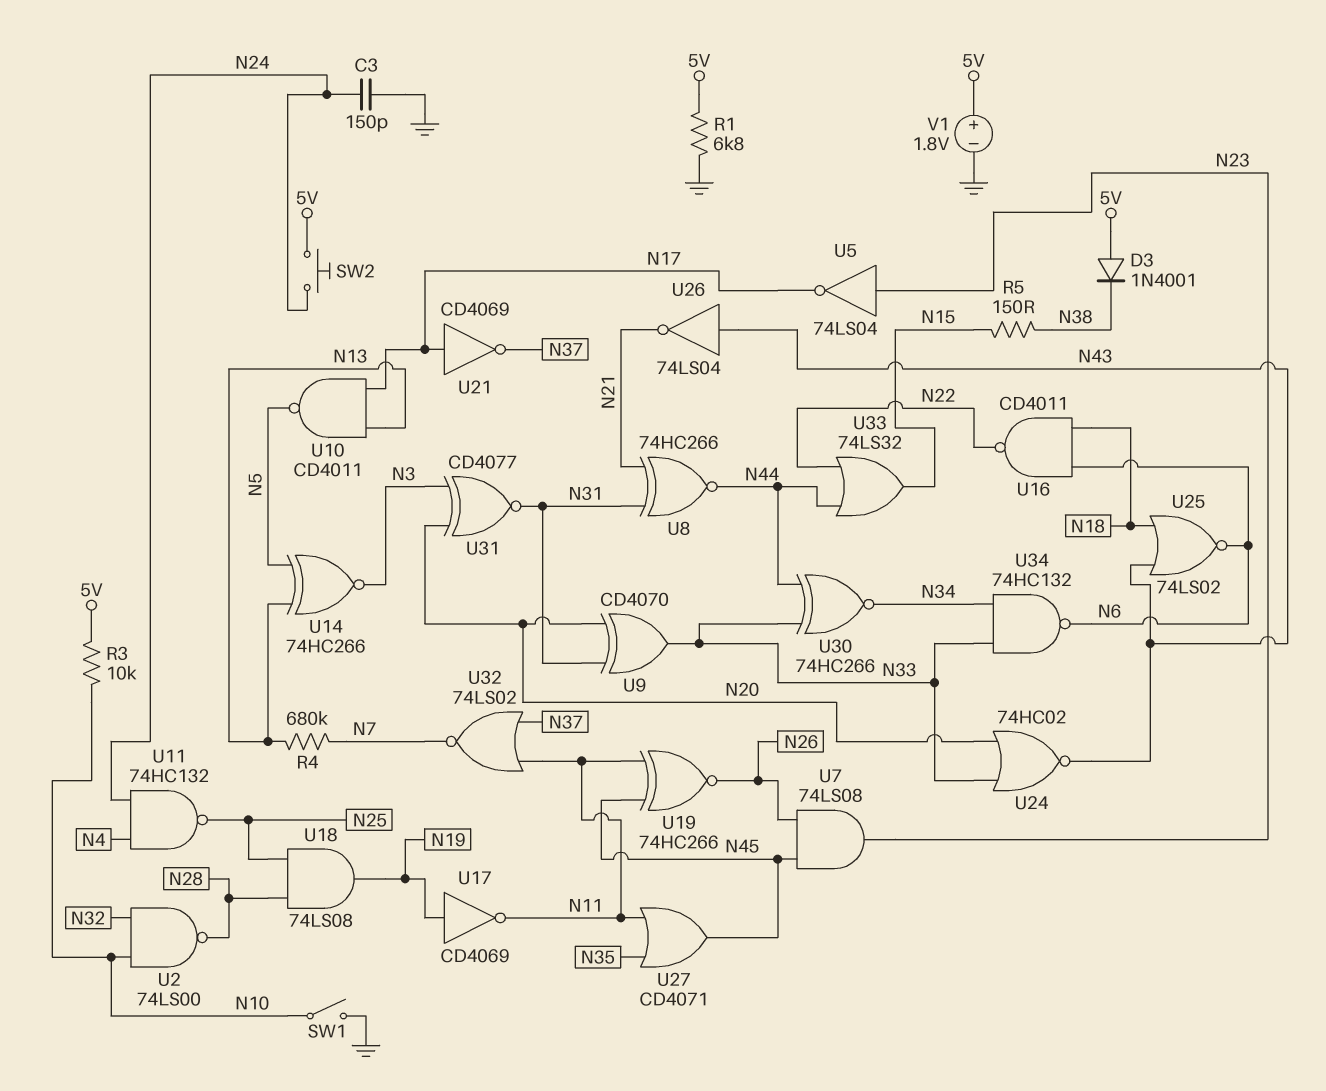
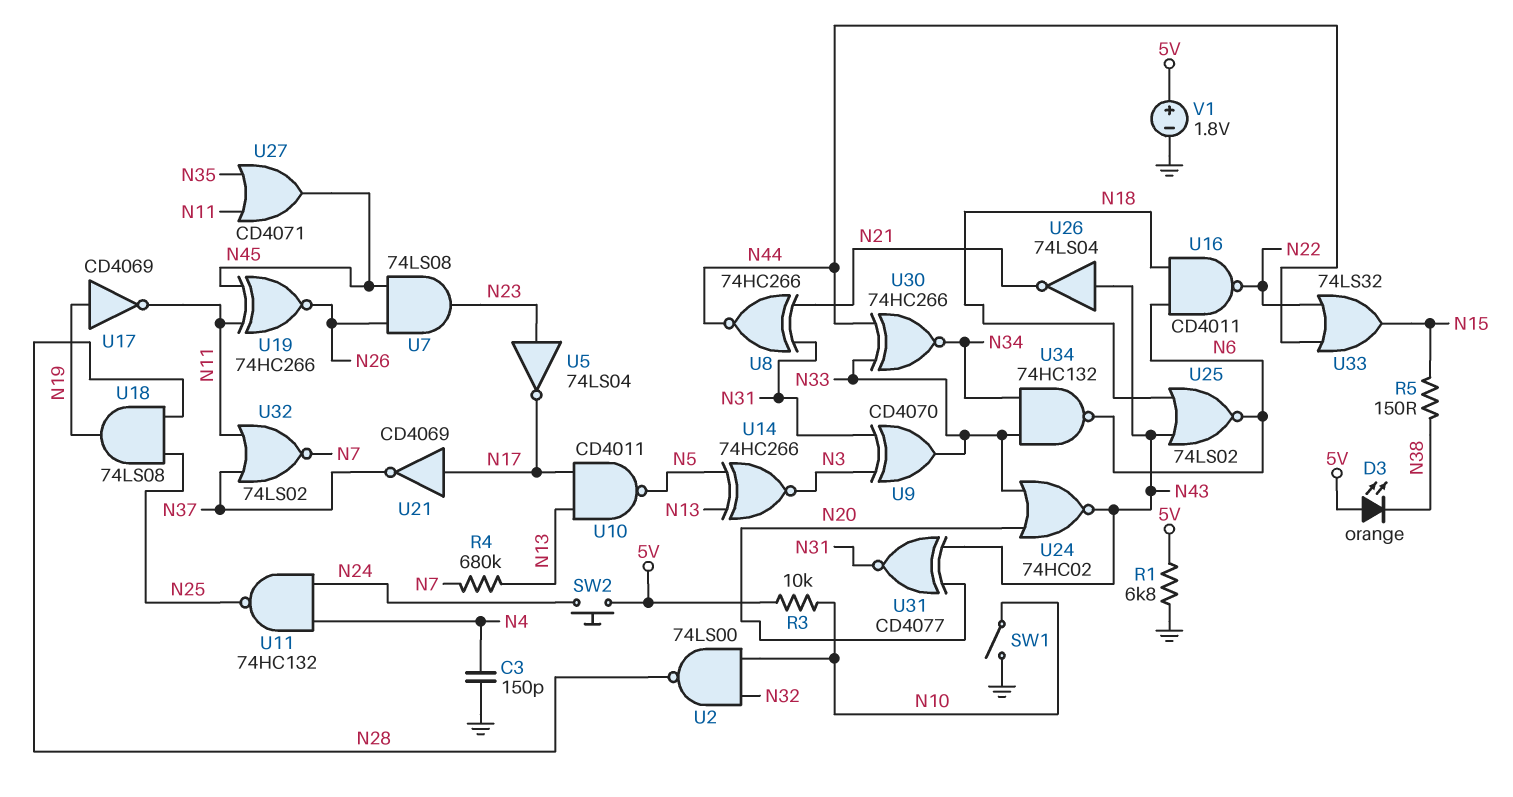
C3: 150pF (GND, N24) -> 150pF (GND, N4)
D3: diode 1N4001 (A 5V, K N38) -> LED orange (A 5V, K N38)
U9: XOR CD4070 (in N20, in N31, out N33) -> XOR CD4070 (in N3, in N31, out N33)
U31: XNOR CD4077 (in N3, in N20, out N31) -> XNOR CD4077 (in N20, in N43, out N31)

